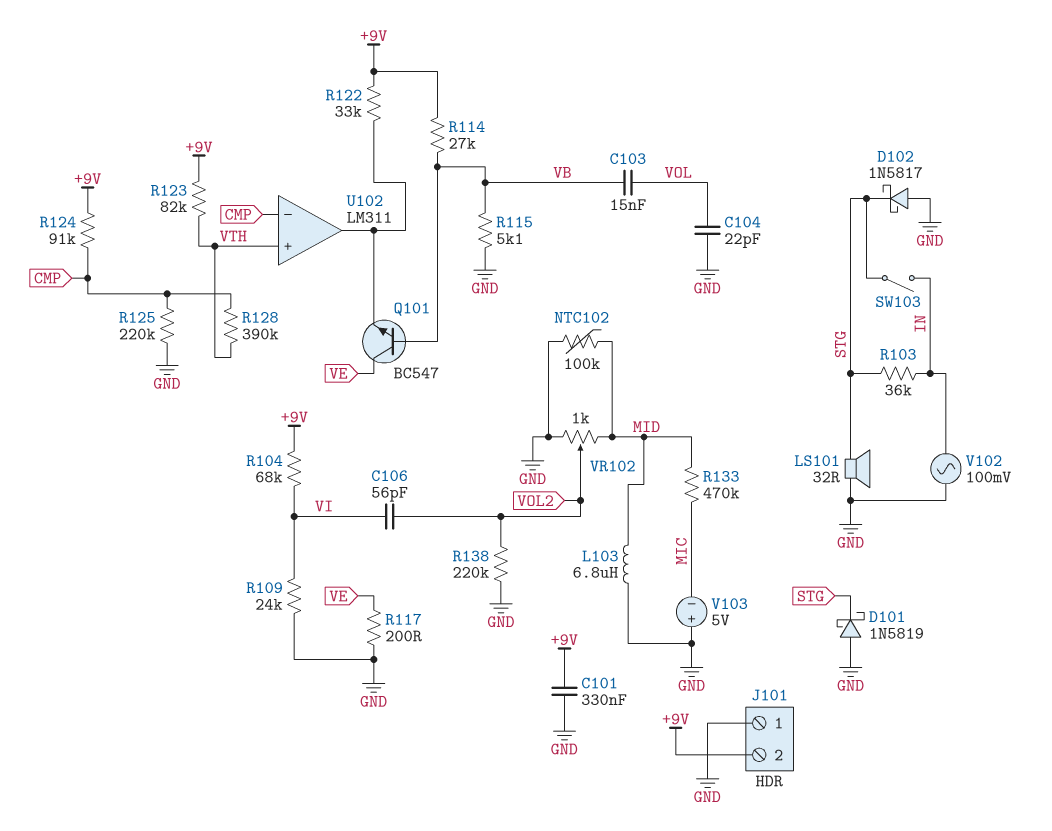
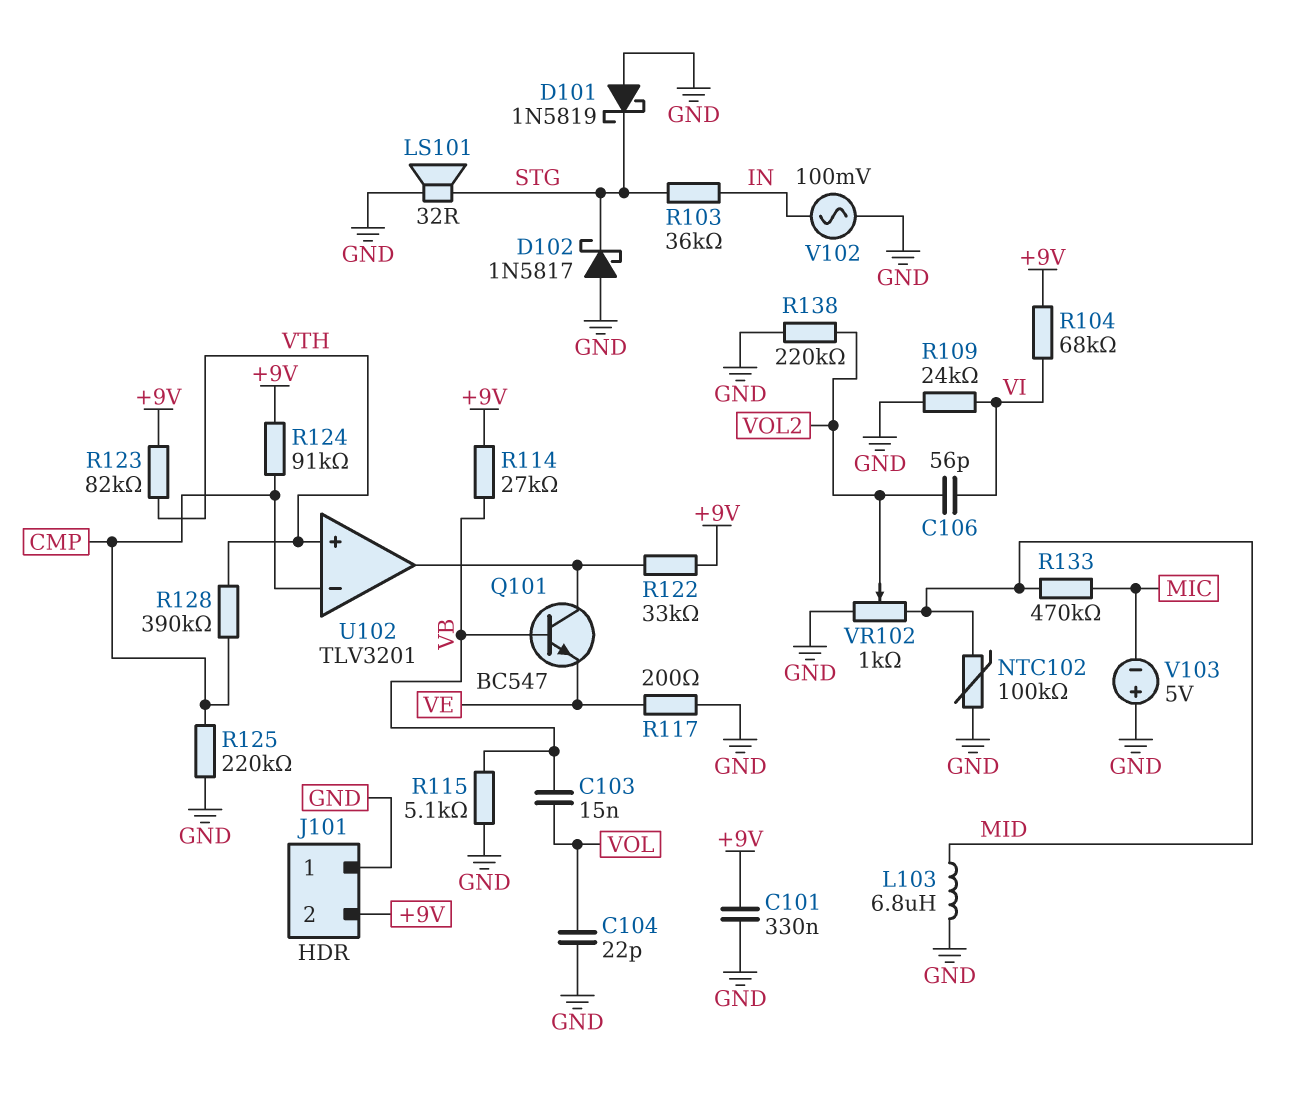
Q101: NPN BC547 (B VB, C VE, E U102/out) -> NPN BC547 (B VB, C U102/out, E VE)
SW103: switch (IN, STG) -> none
U102: LM311 -> TLV3201

